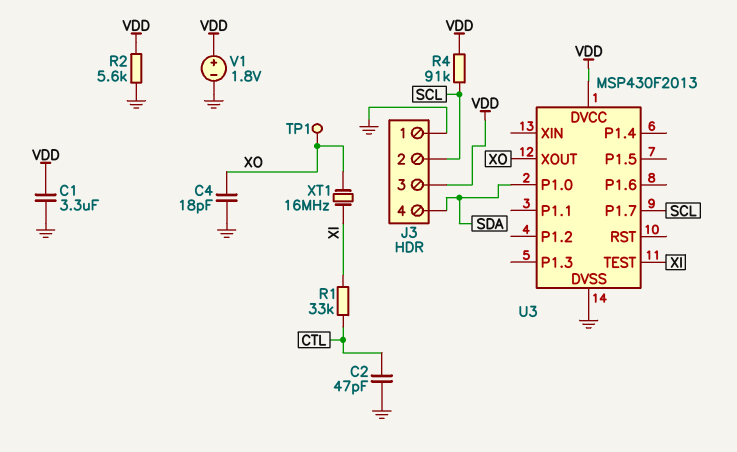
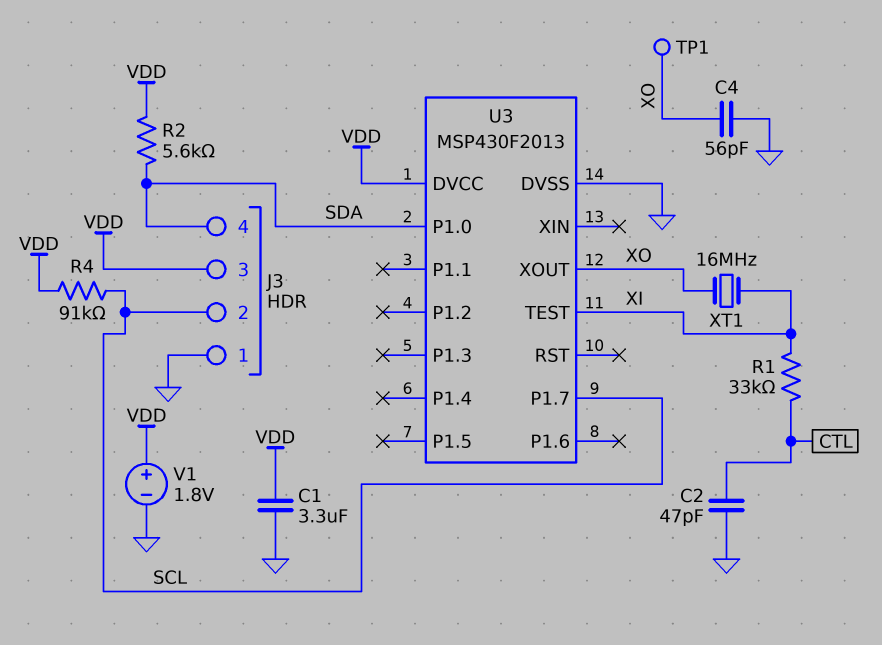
C4: 18pF (GND, XO) -> 56pF (GND, XO)
R2: 5.6k (GND, VDD) -> 5.6k (SDA, VDD)

